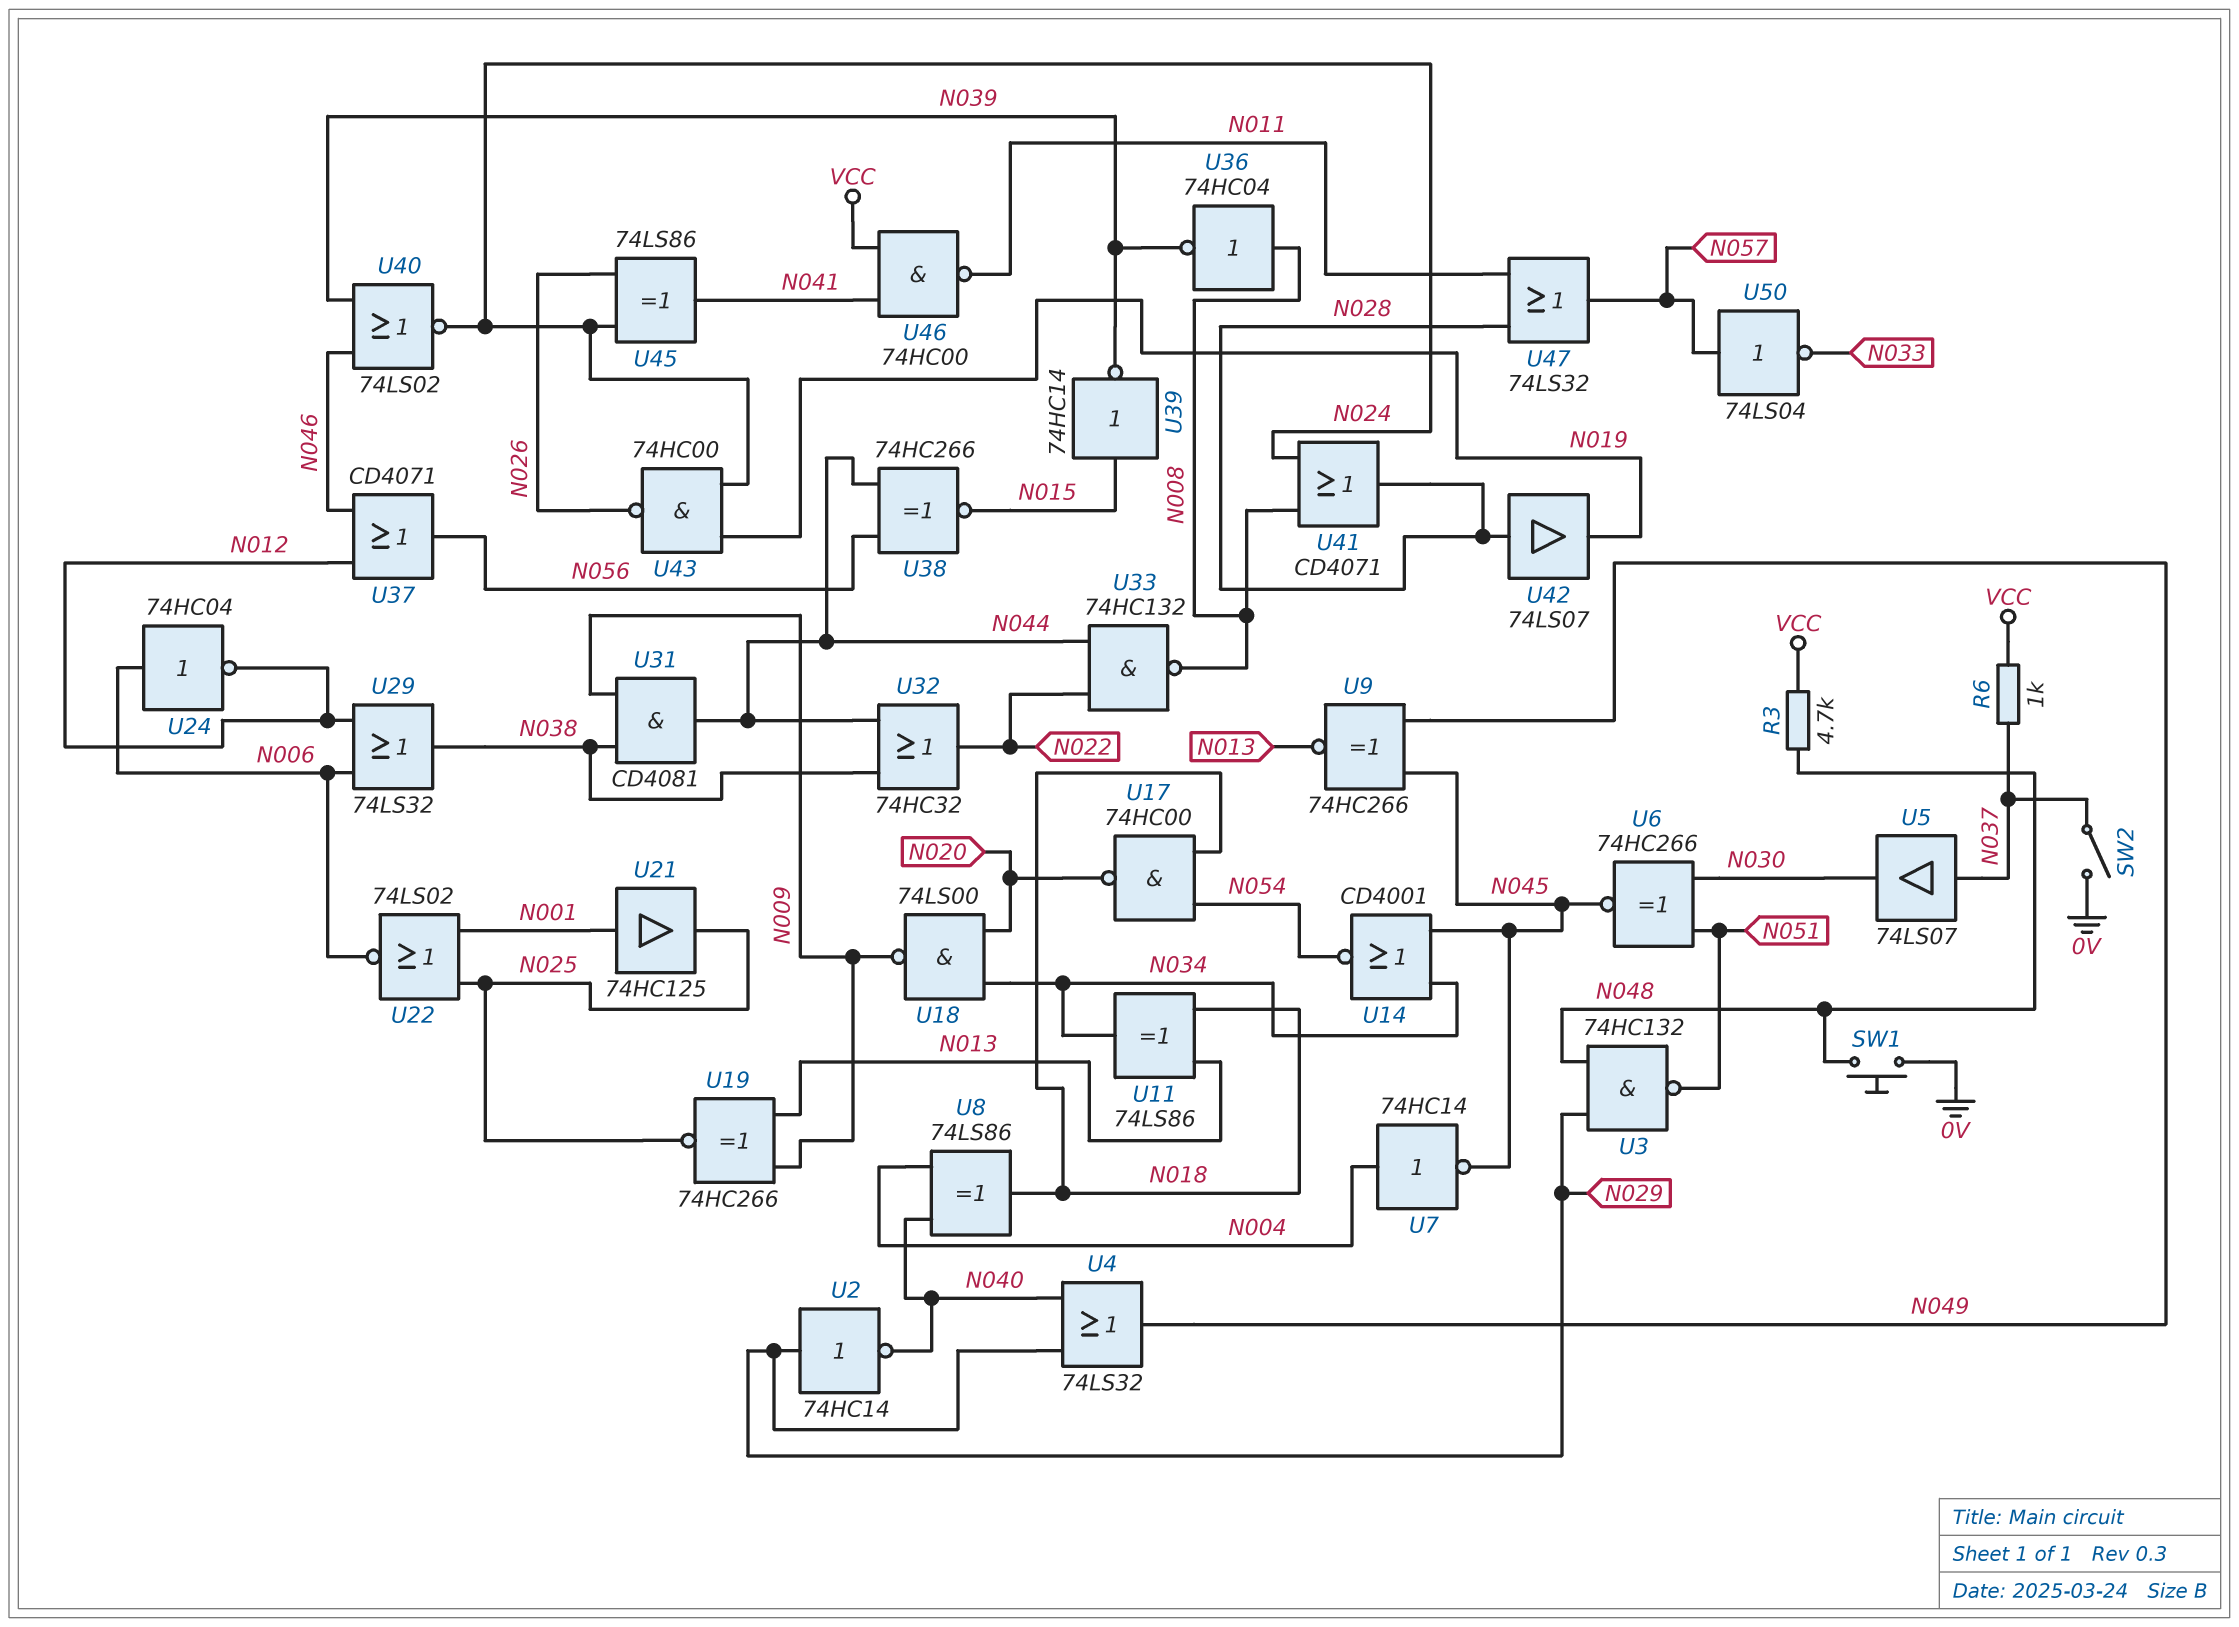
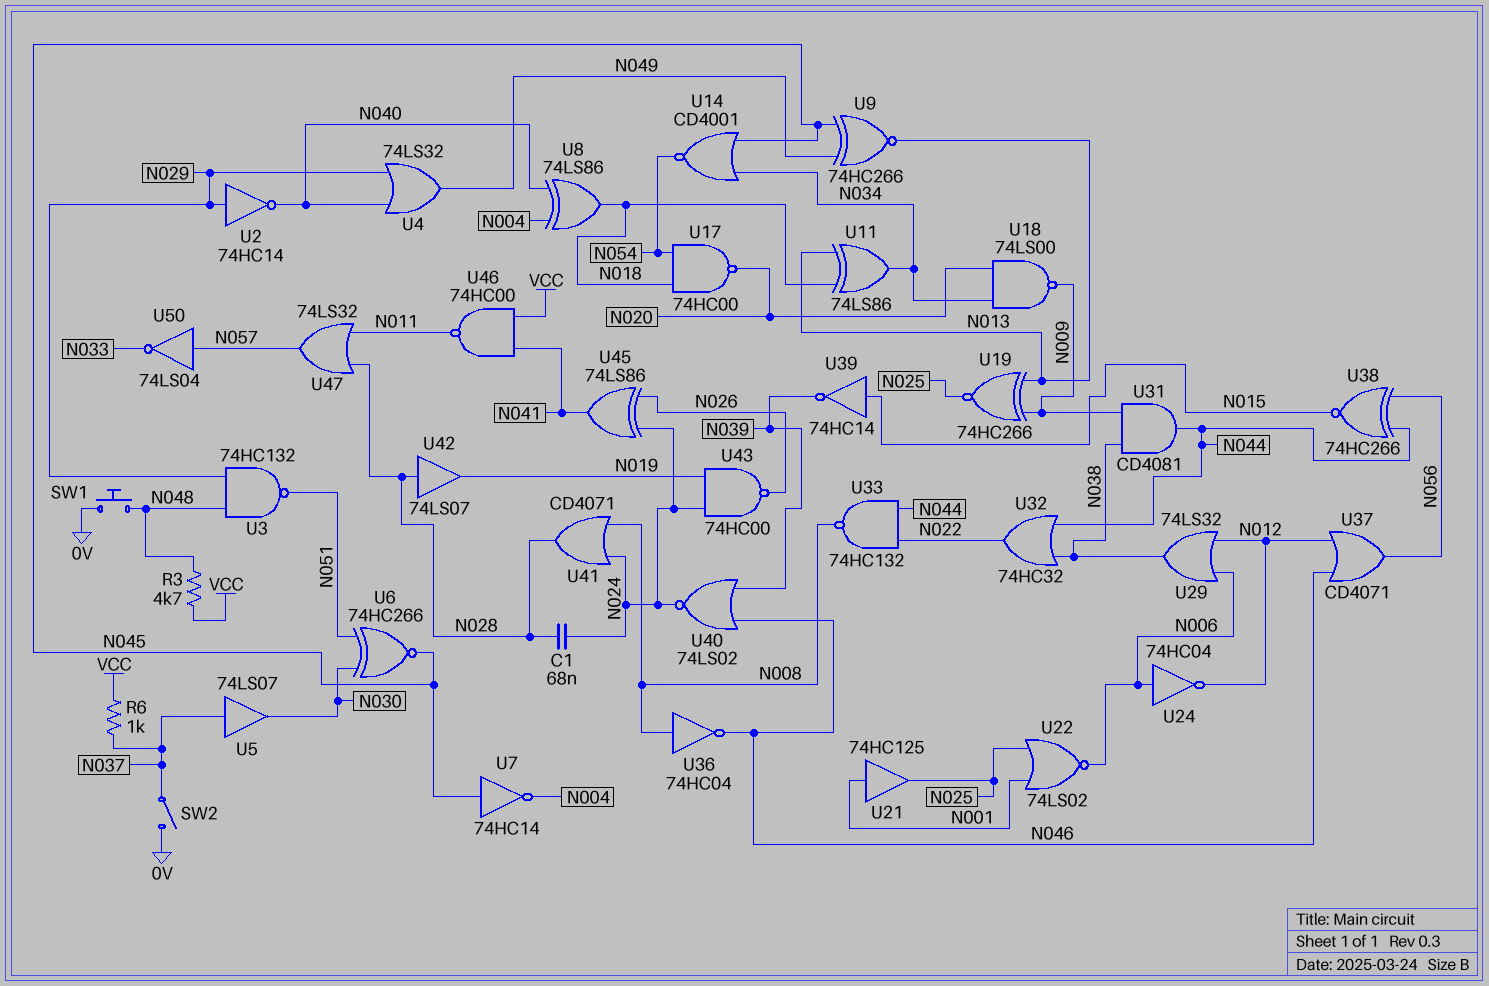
C1: none -> 68nF (N024, N028)
U7: NOT 74HC14 (in N004, out N045) -> NOT 74HC14 (in N045, out N004)
U36: NOT 74HC04 (in N008, out N039) -> NOT 74HC04 (in N008, out N046)

